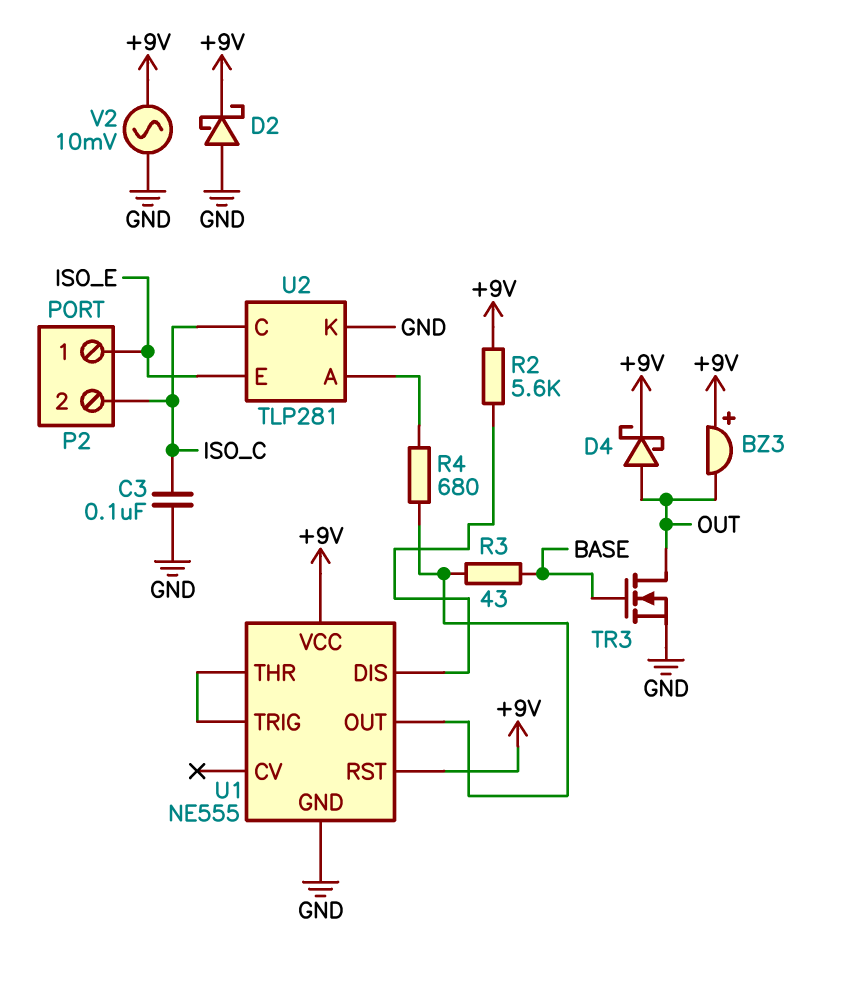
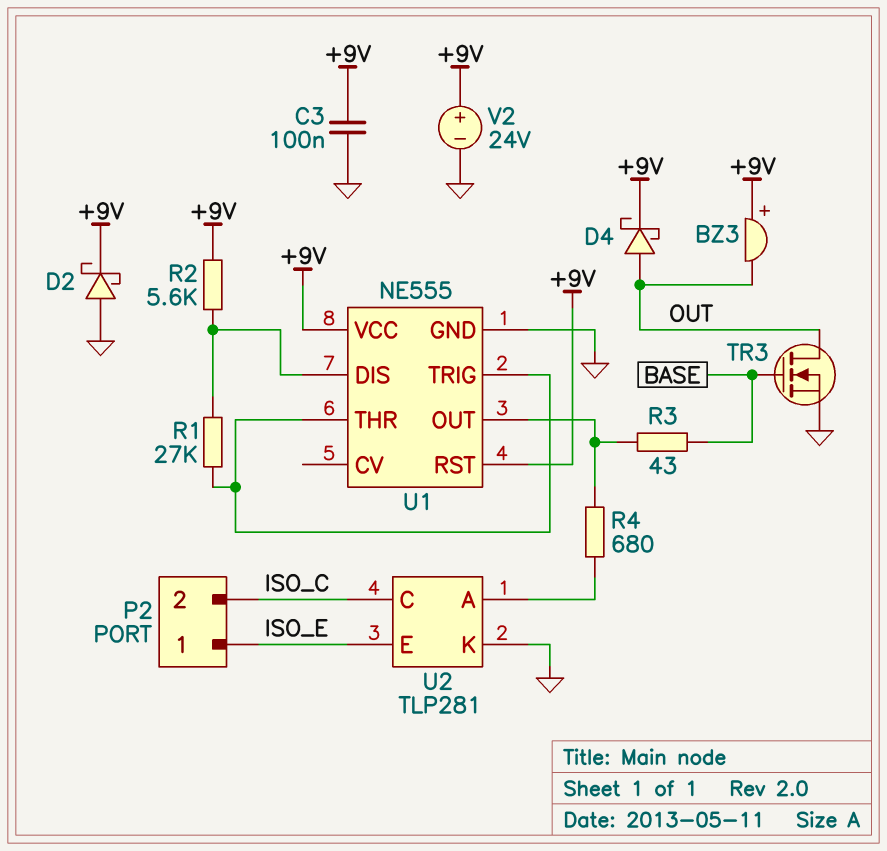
C3: 100nF (GND, ISO_C) -> 100nF (+9V, GND)
R1: none -> 27k (U1/DIS, U1/THR)
V2: AC 10mV (+9V, GND) -> 24V (plus +9V, minus GND)

